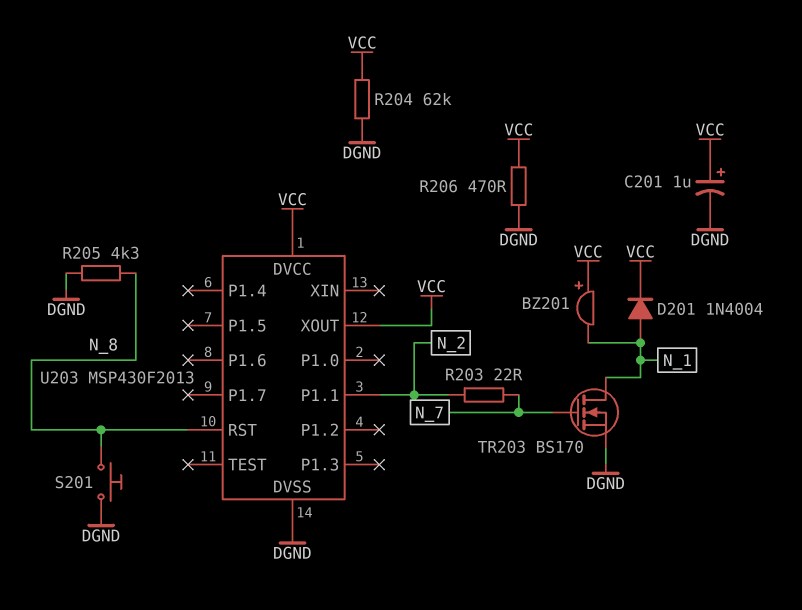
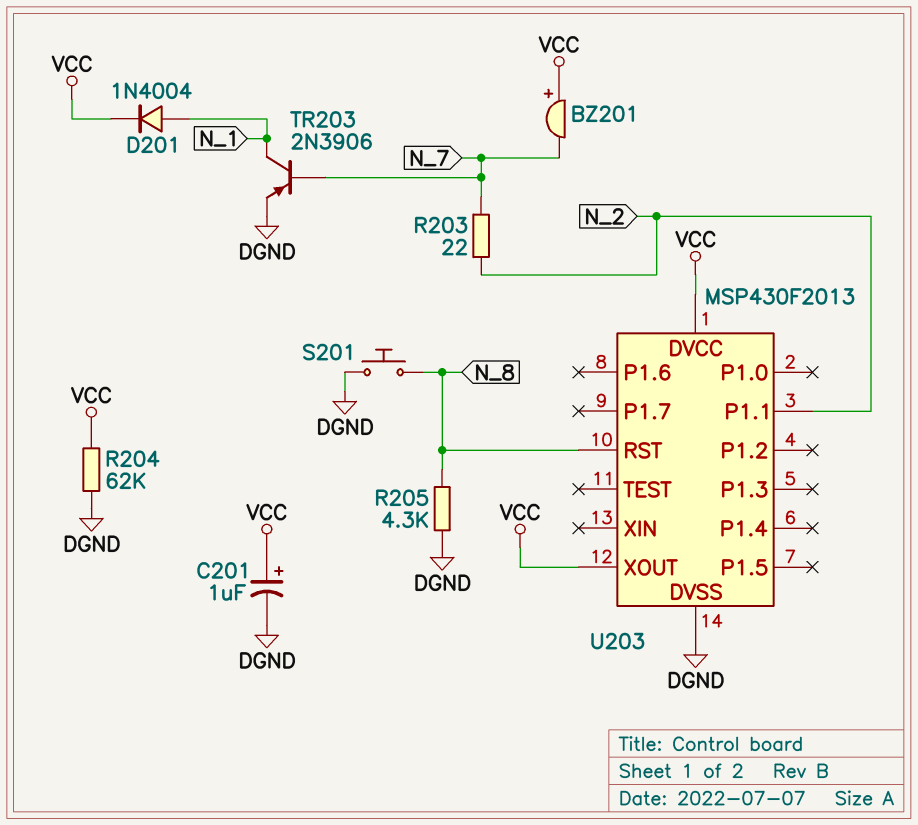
BZ201: buzzer (plus VCC, minus N_1) -> buzzer (plus VCC, minus N_7)
R206: 470 (DGND, VCC) -> none
TR203: NMOS BS170 (G N_7, D N_1, S DGND) -> PNP 2N3906 (B N_7, C N_1, E DGND)

